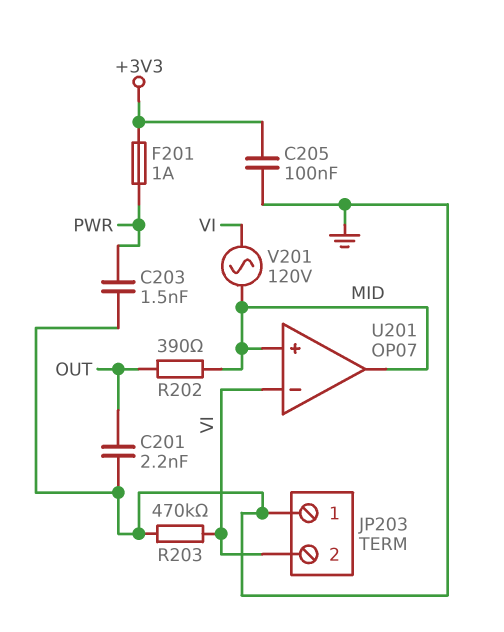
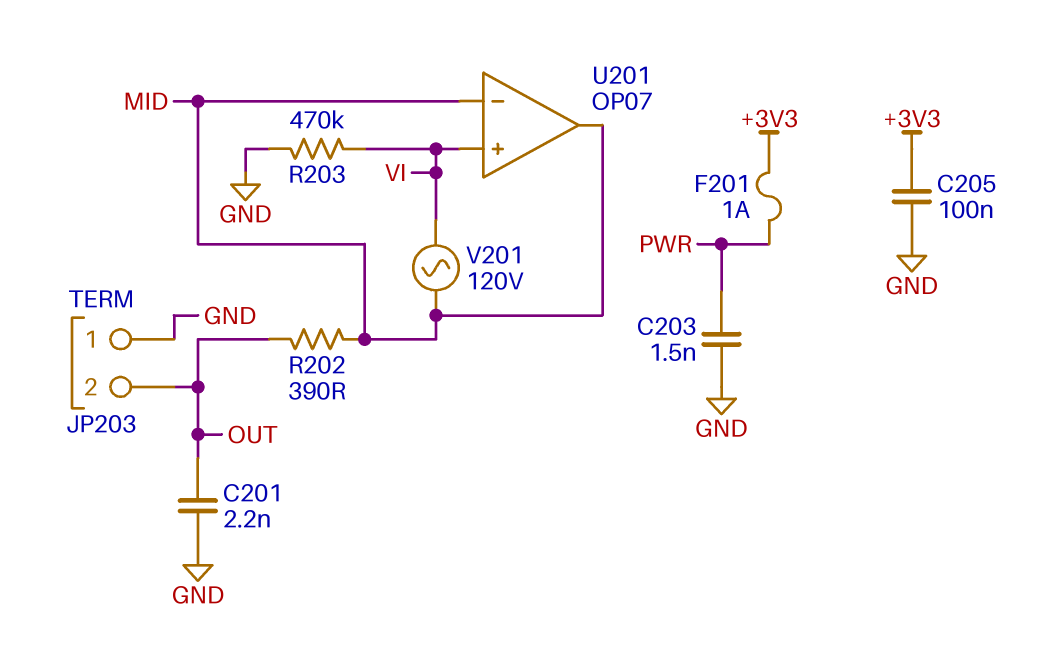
JP203 pin 2: VI -> OUT
U201 pin in+: MID -> VI
U201 pin in-: VI -> MID

